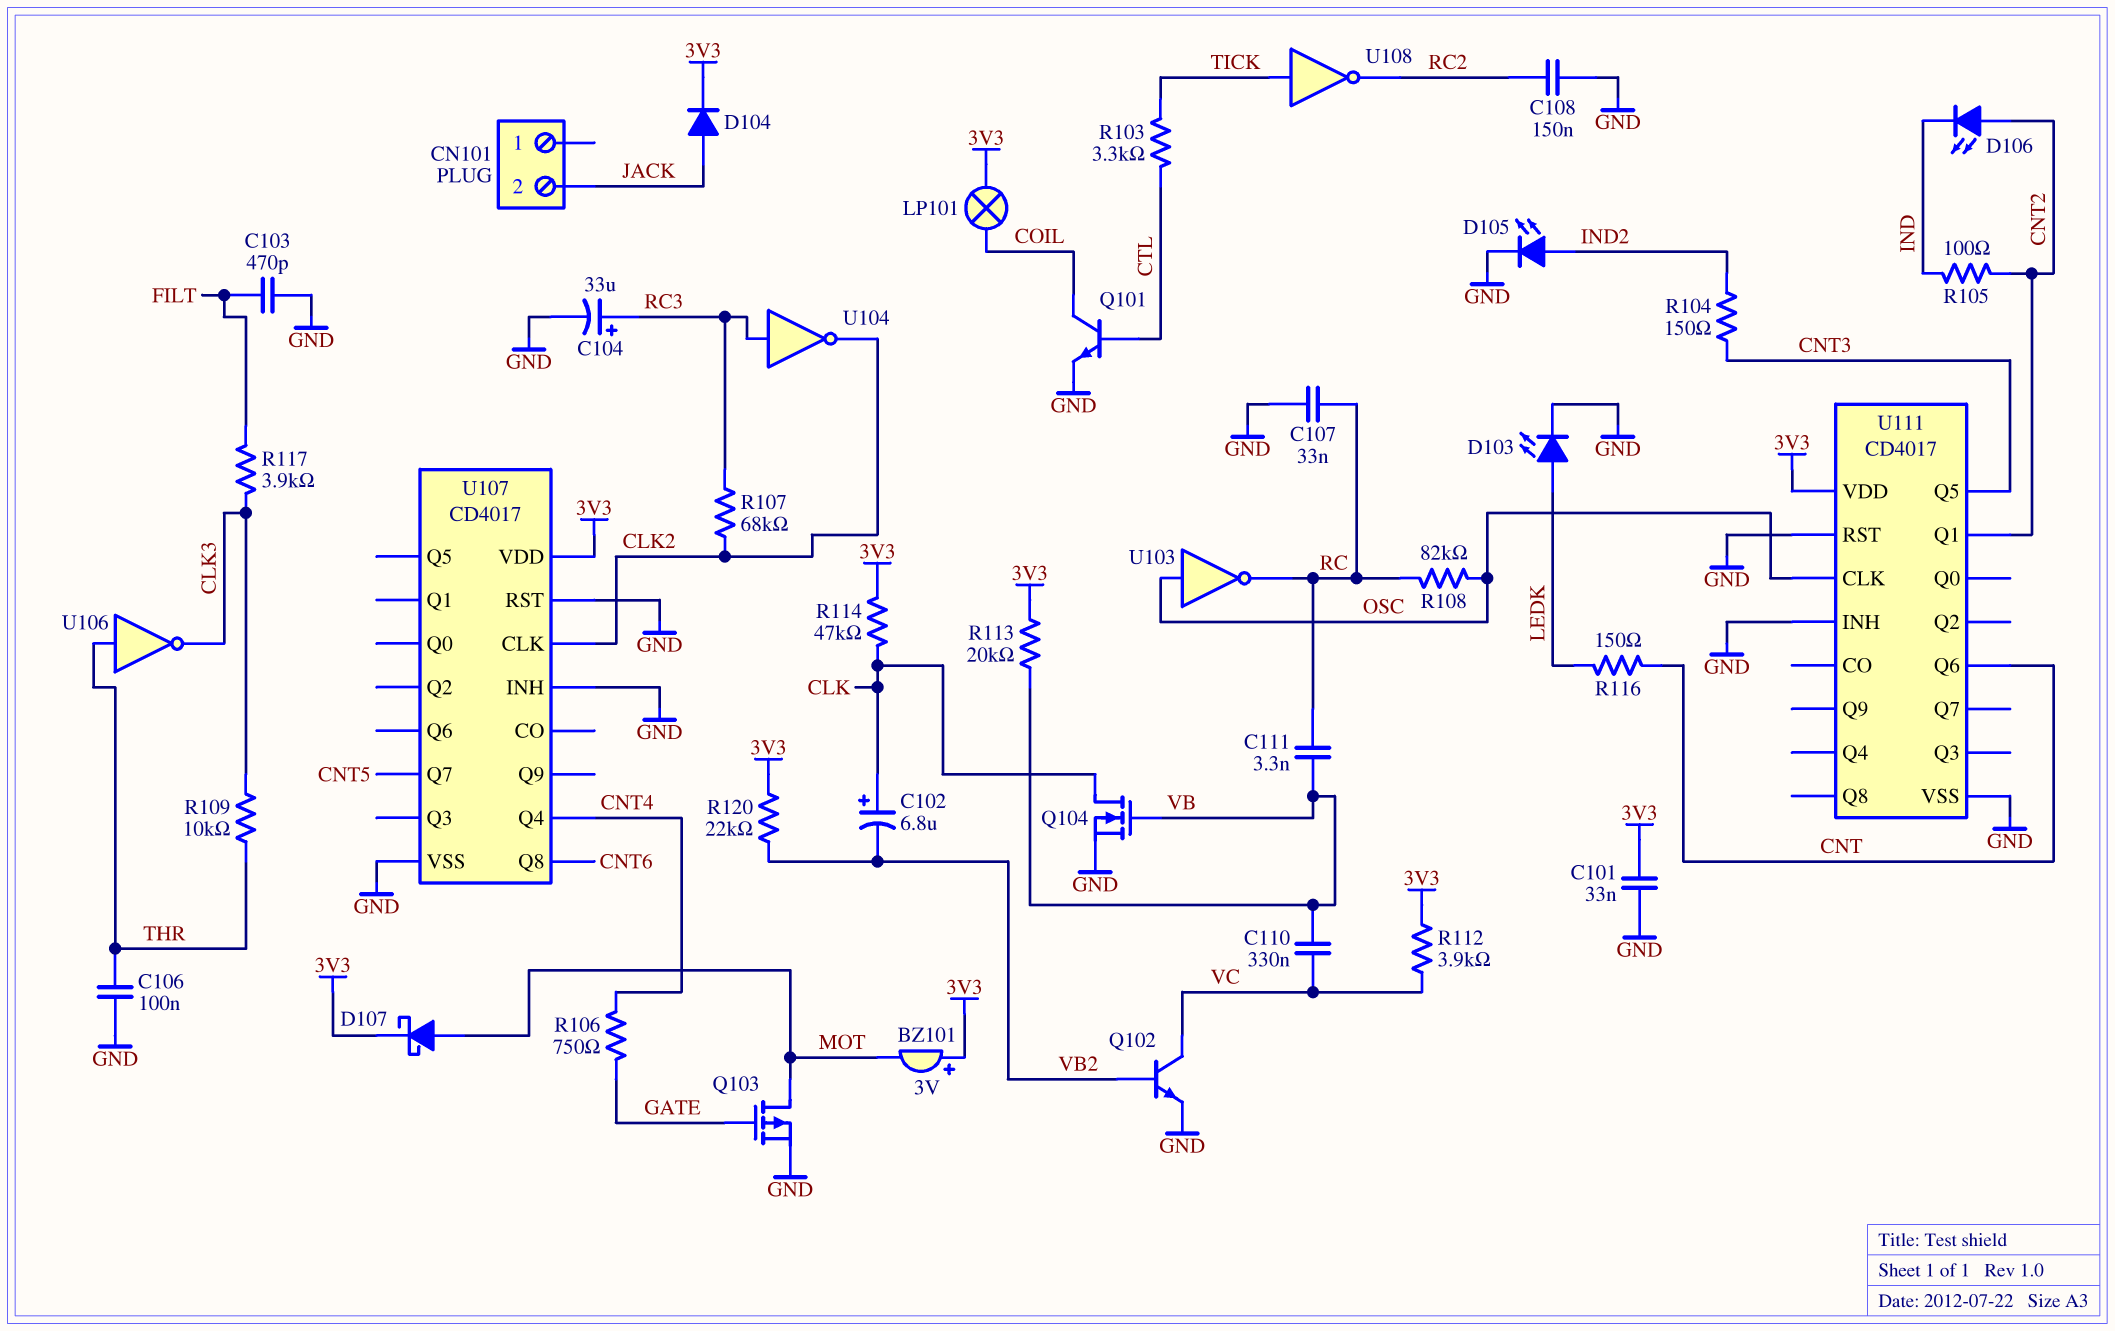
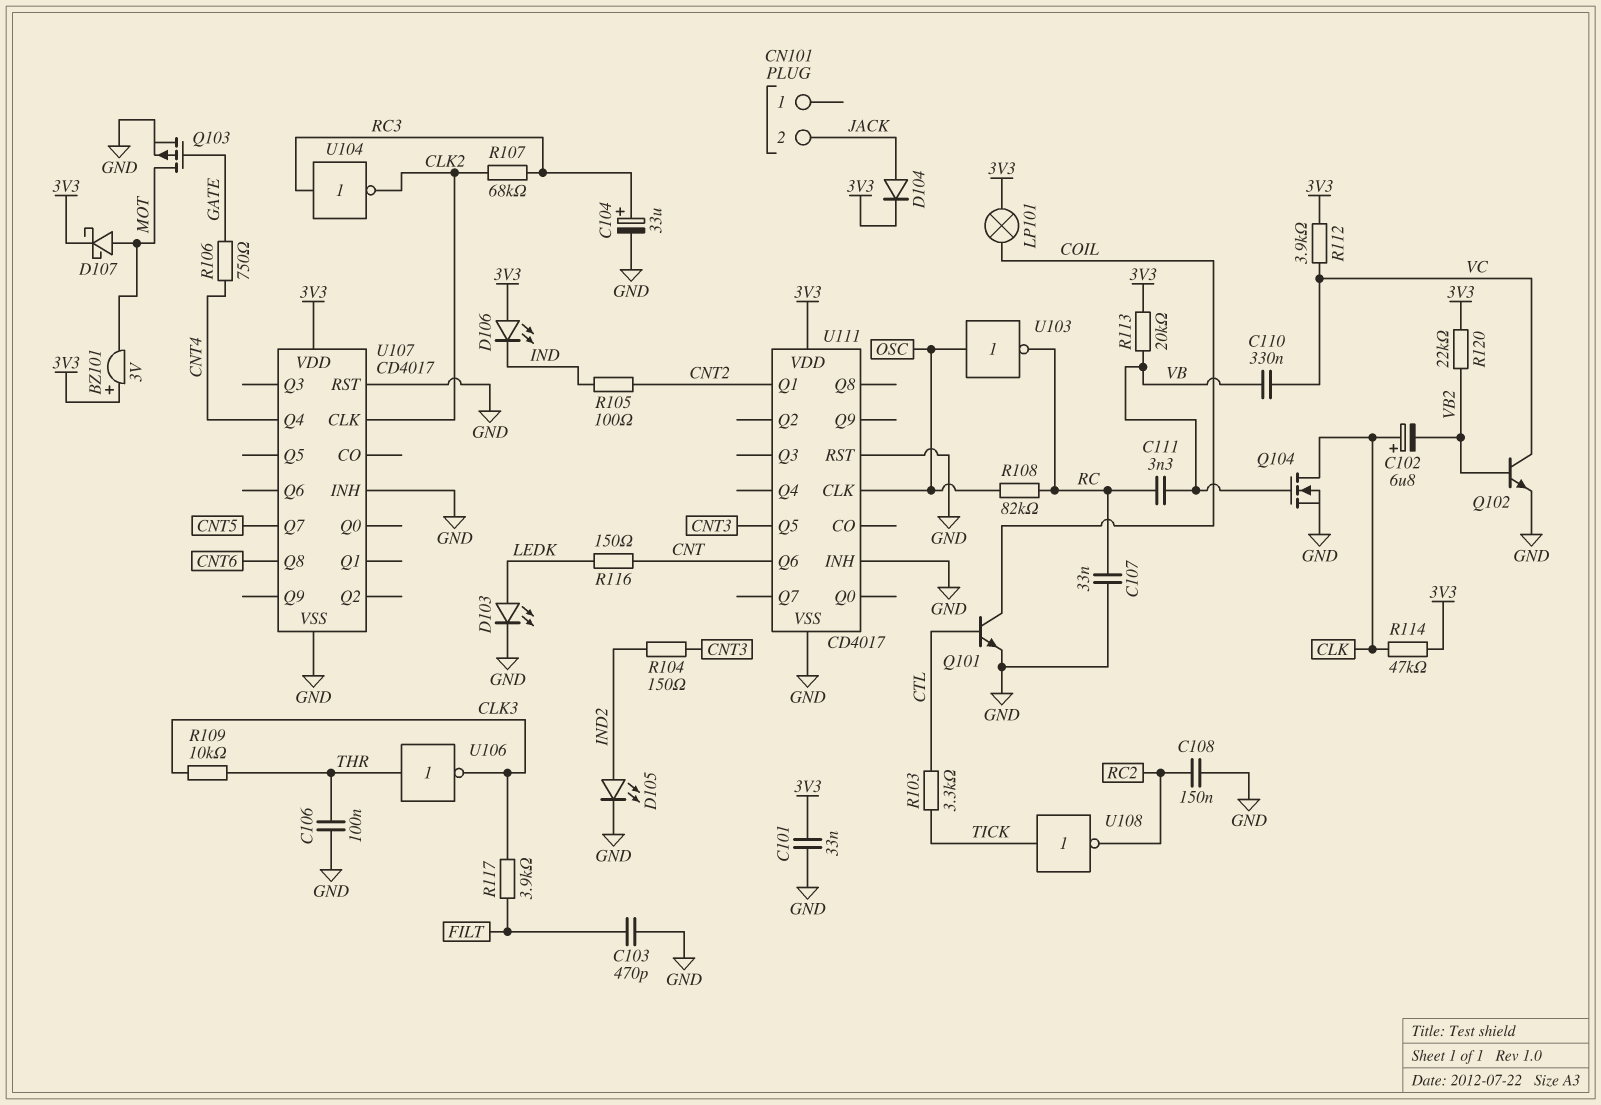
D106: LED (A CNT2, K IND) -> LED (A 3V3, K IND)

